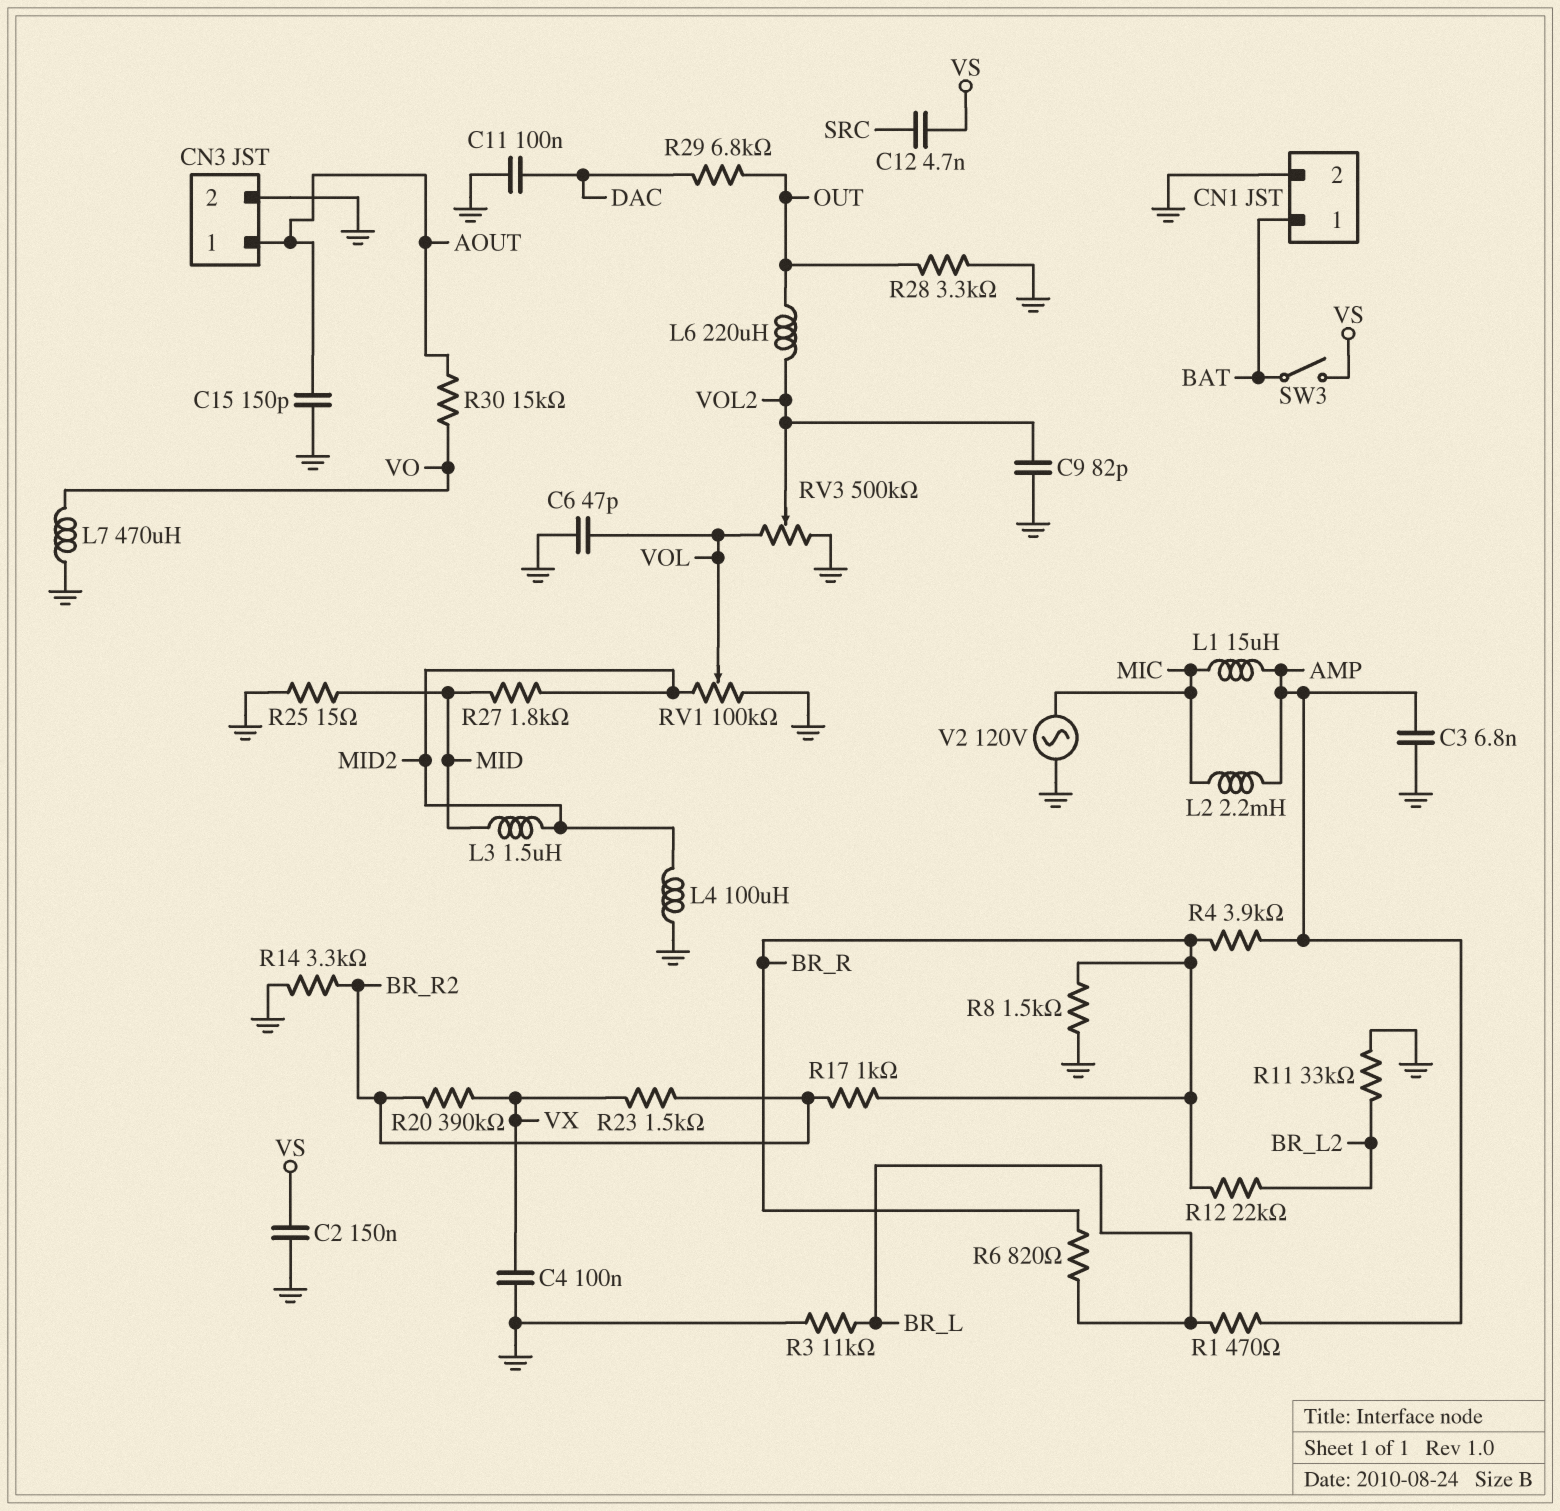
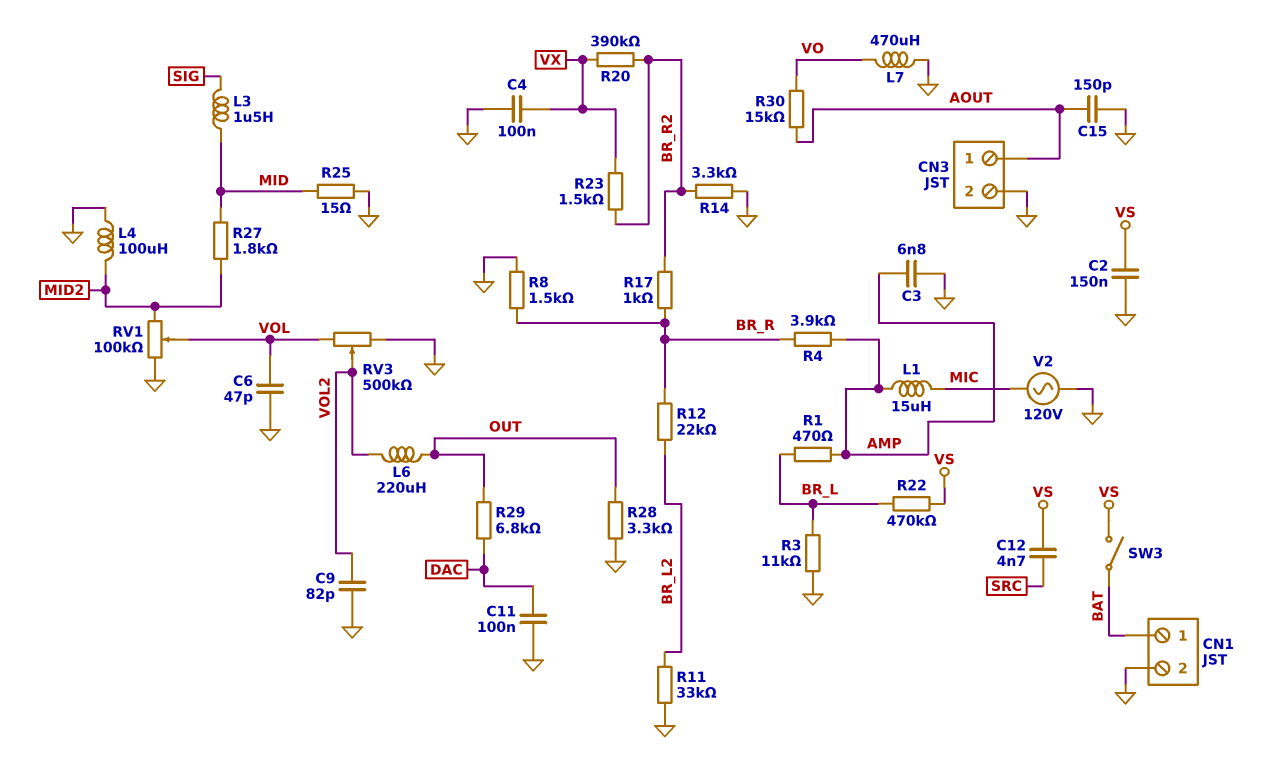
L2: 2.2mH (AMP, MIC) -> none
L3: 1.5uH (MID, MID2) -> 1.5uH (MID, SIG)
R6: 820 (BR_L, BR_R) -> none
R22: none -> 470k (BR_L, VS)

